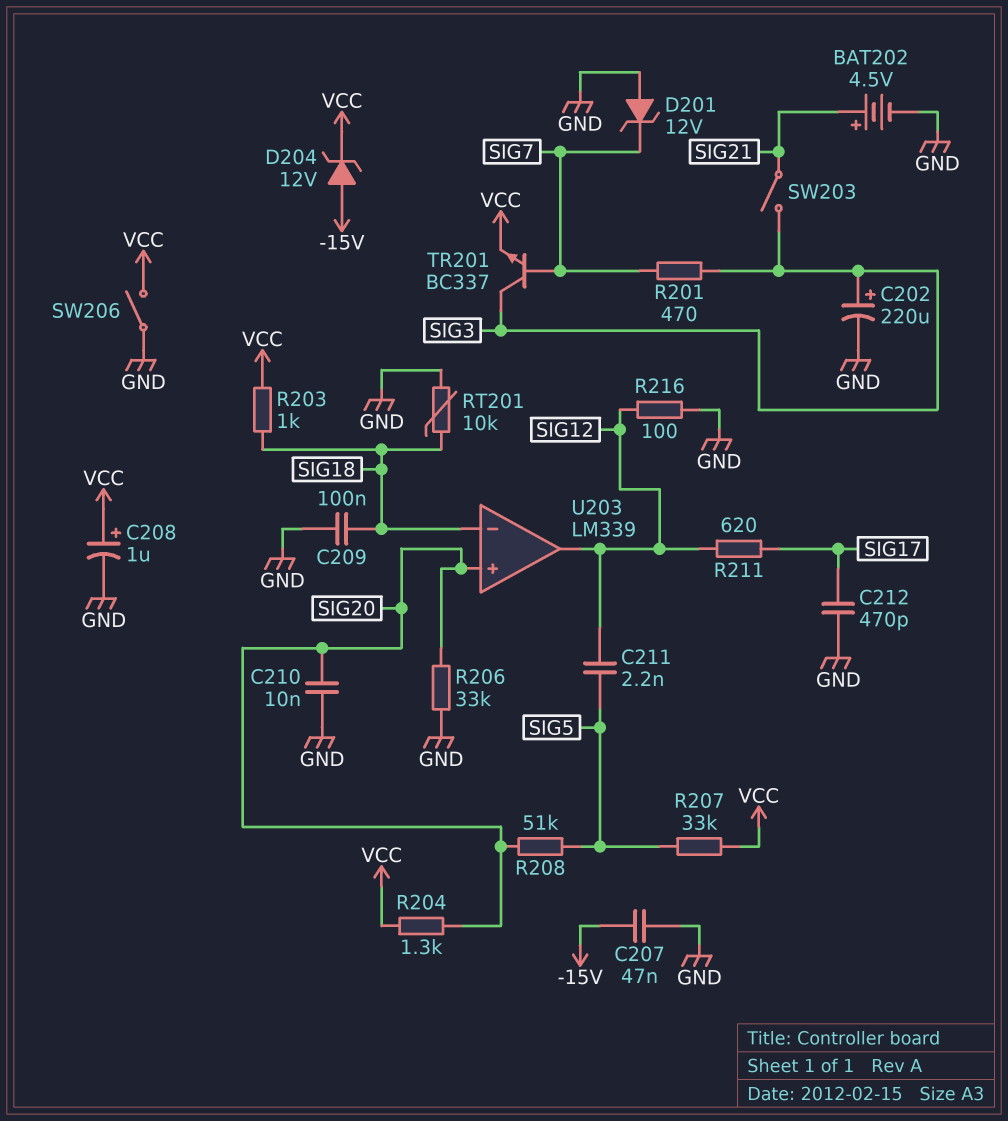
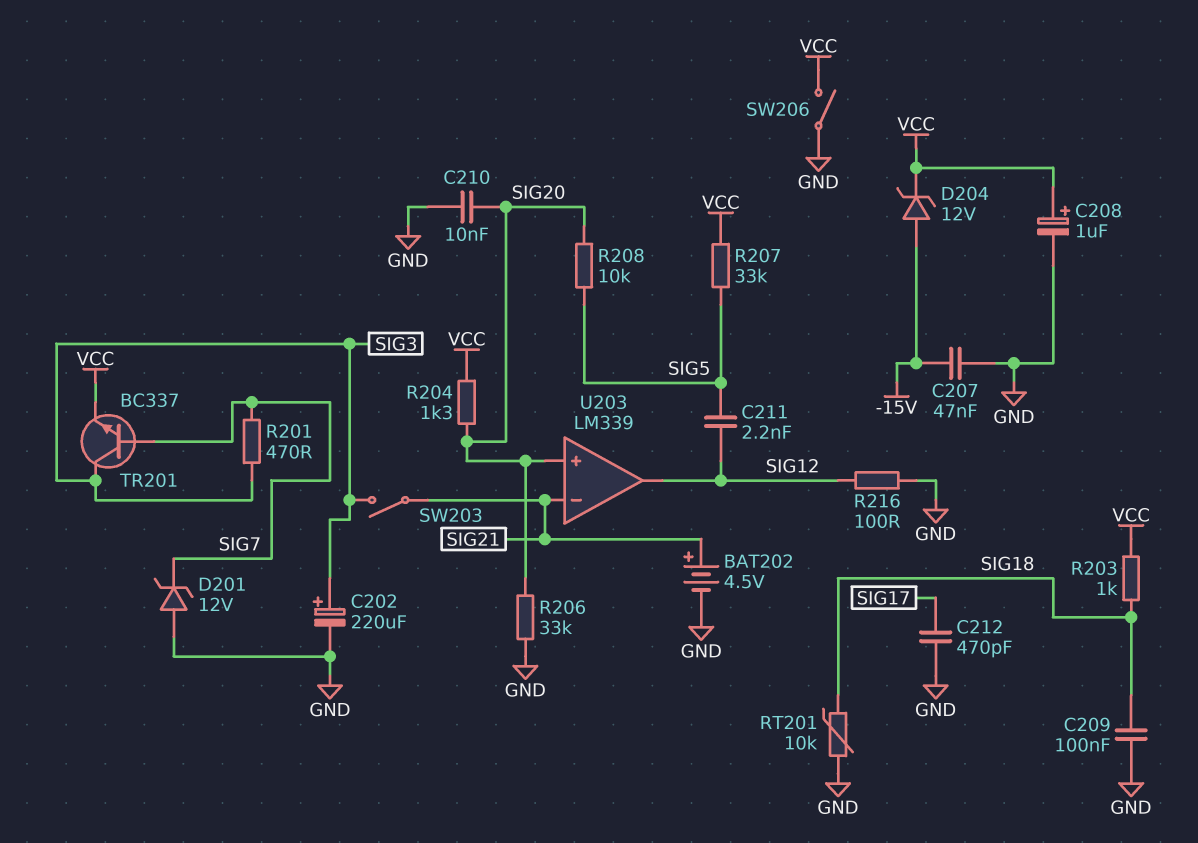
R208: 51k (SIG5, SIG20) -> 10k (SIG5, SIG20)
R211: 620 (SIG12, SIG17) -> none
U203 pin in-: SIG18 -> SIG21

